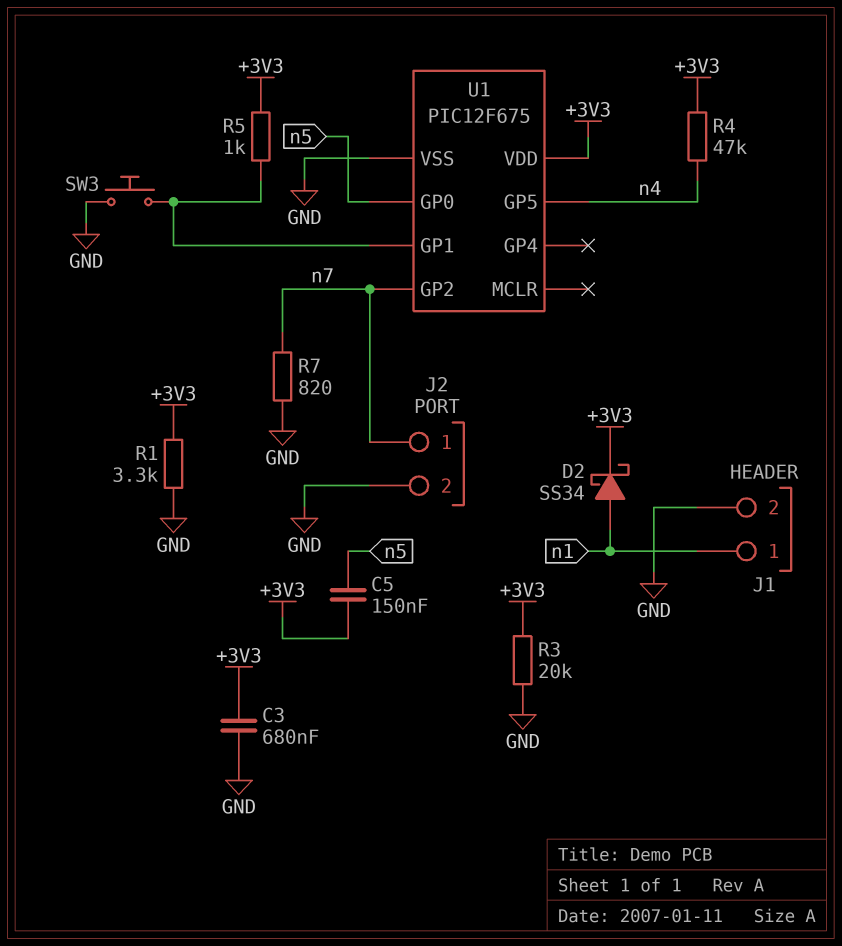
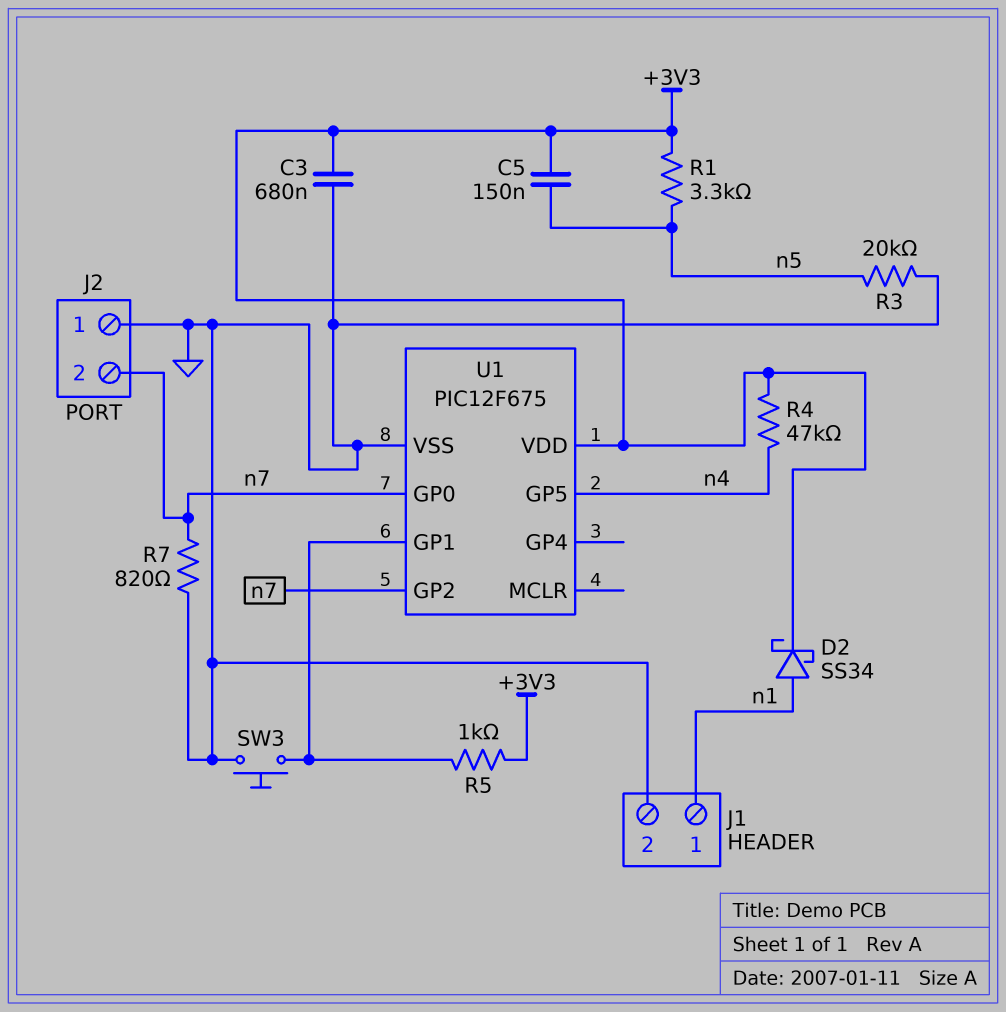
J2 pin 1: n7 -> GND
J2 pin 2: GND -> n7
R1: 3.3k (+3V3, GND) -> 3.3k (+3V3, n5)
R3: 20k (+3V3, GND) -> 20k (GND, n5)
U1 pin GP0: n5 -> n7

